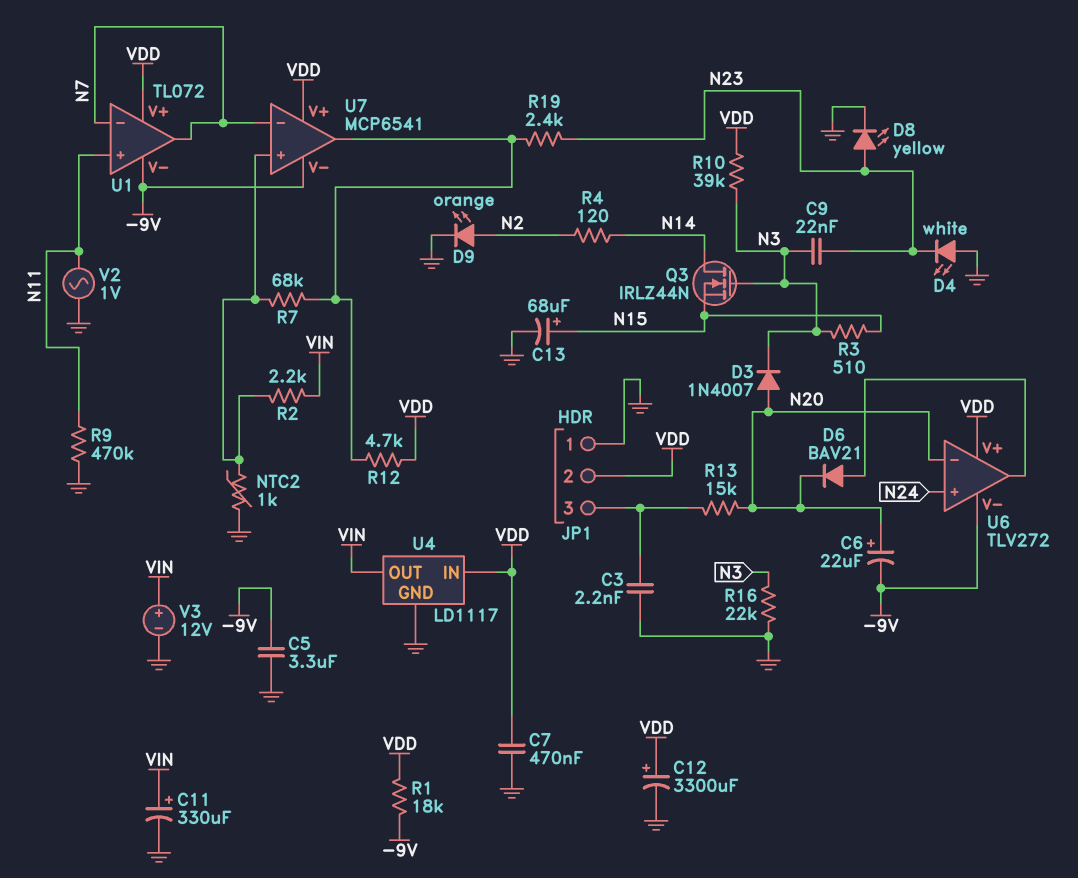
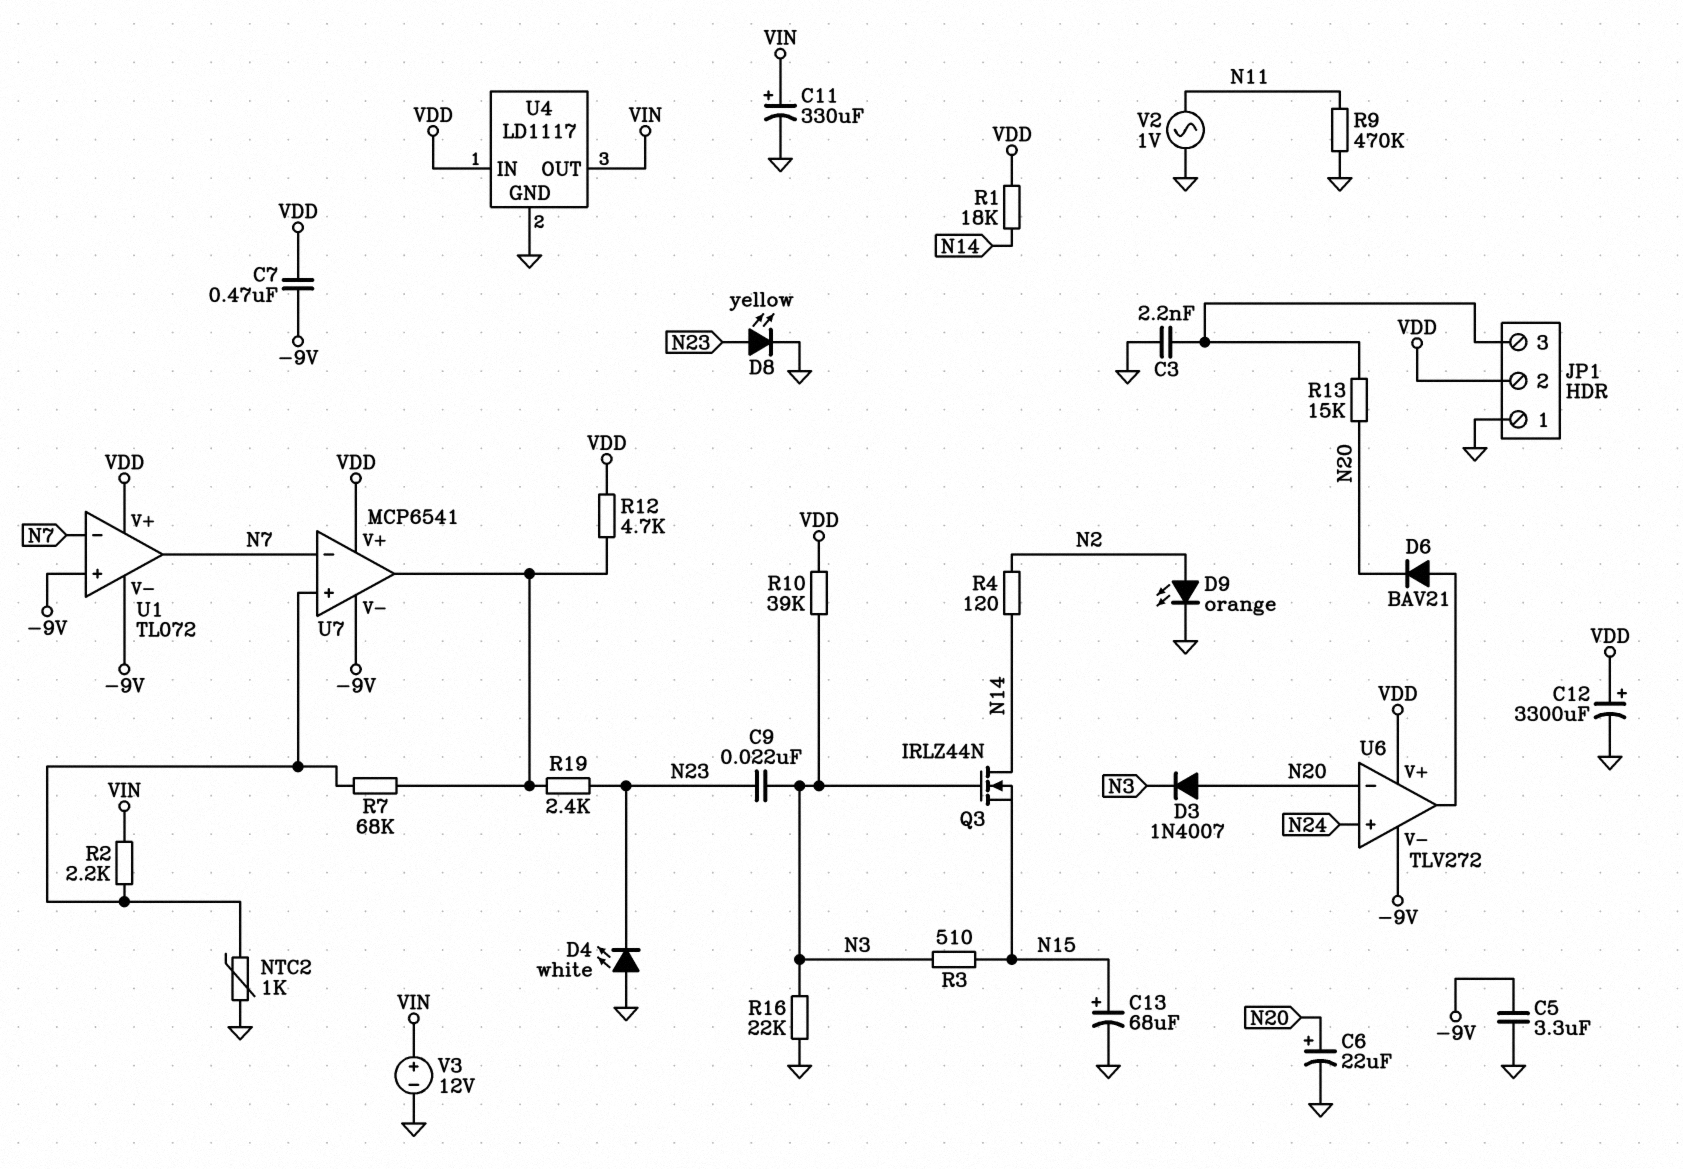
C6: 22uF (plus N20, minus -9V) -> 22uF (plus N20, minus GND)
C7: 470nF (GND, VDD) -> 470nF (-9V, VDD)
R1: 18k (-9V, VDD) -> 18k (N14, VDD)
U1 pin in+: N11 -> -9V

